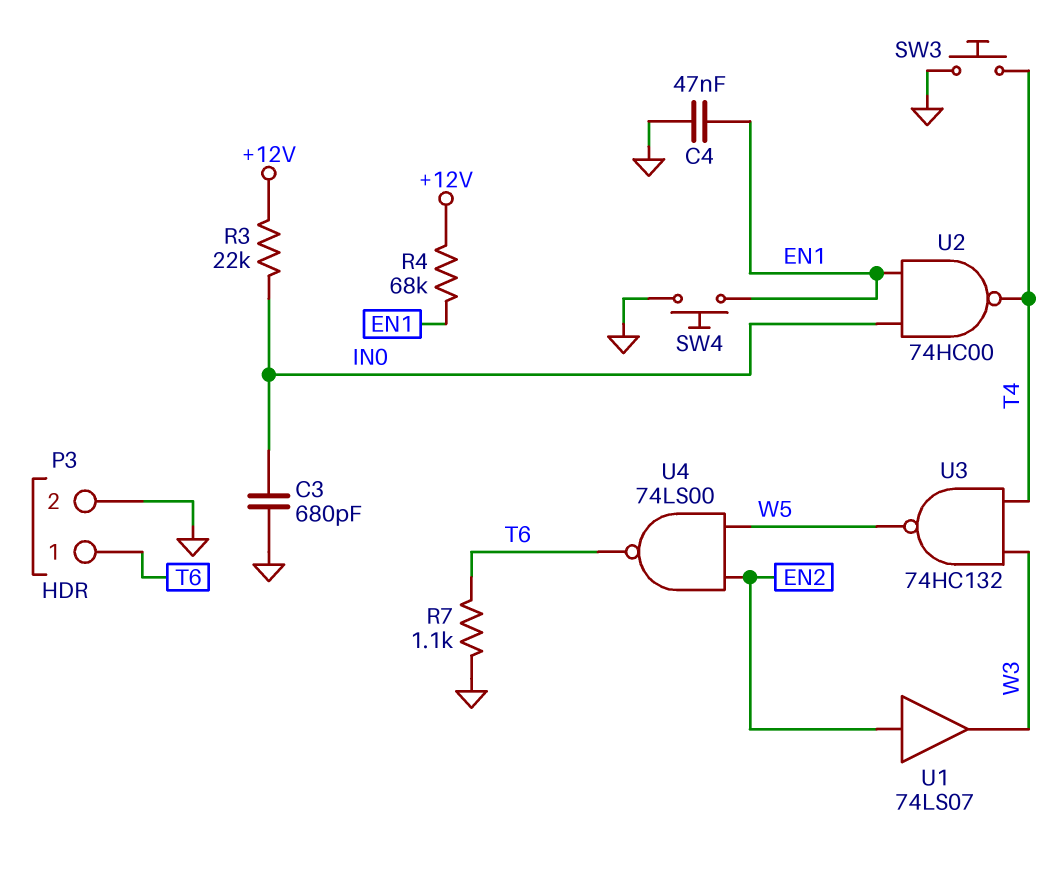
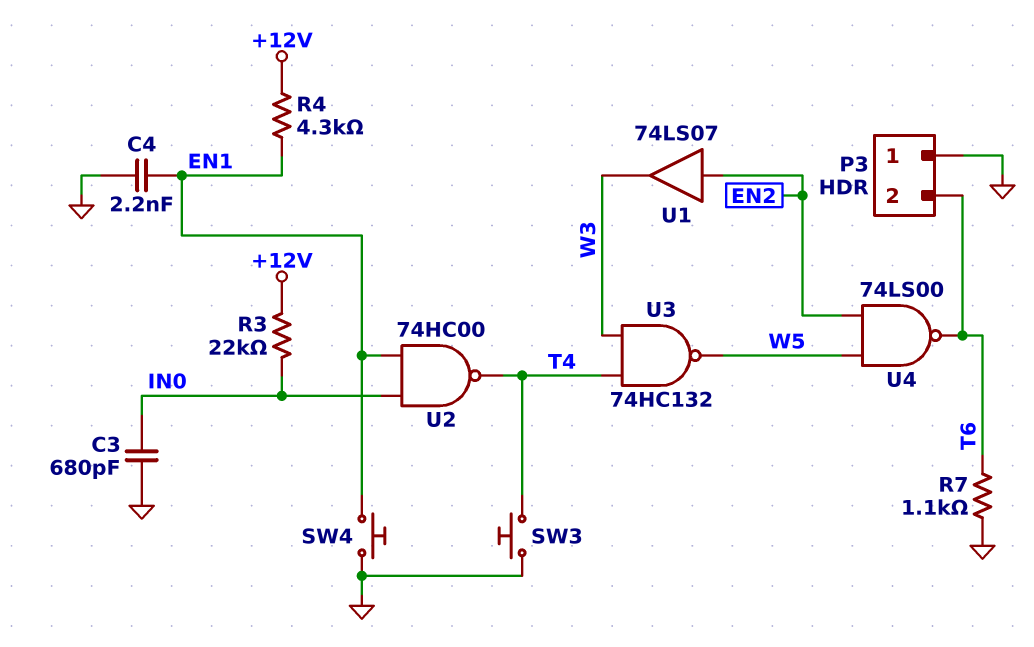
C4: 47nF (EN1, GND) -> 2.2nF (EN1, GND)
P3 pin 1: T6 -> GND
P3 pin 2: GND -> T6
R4: 68k (+12V, EN1) -> 4.3k (+12V, EN1)

